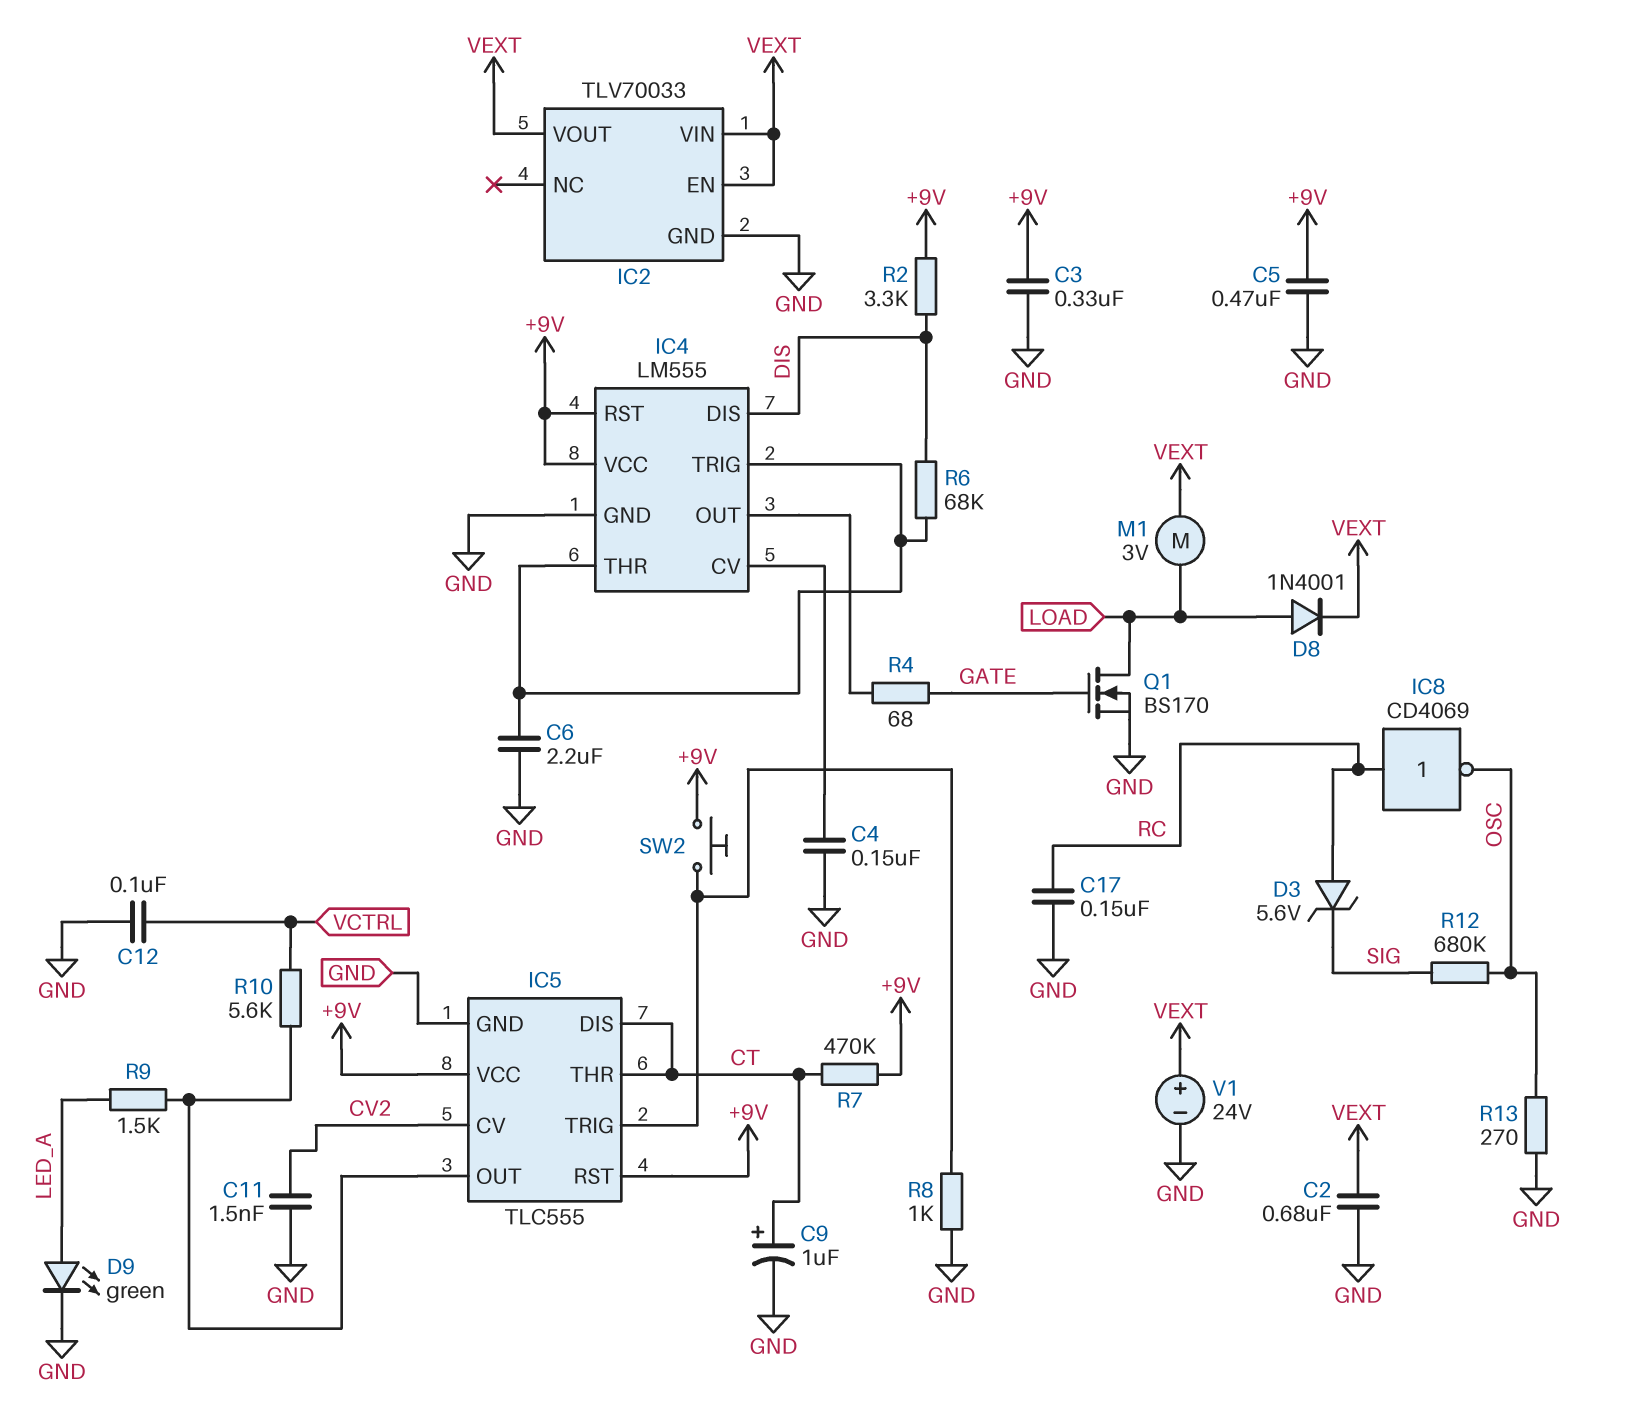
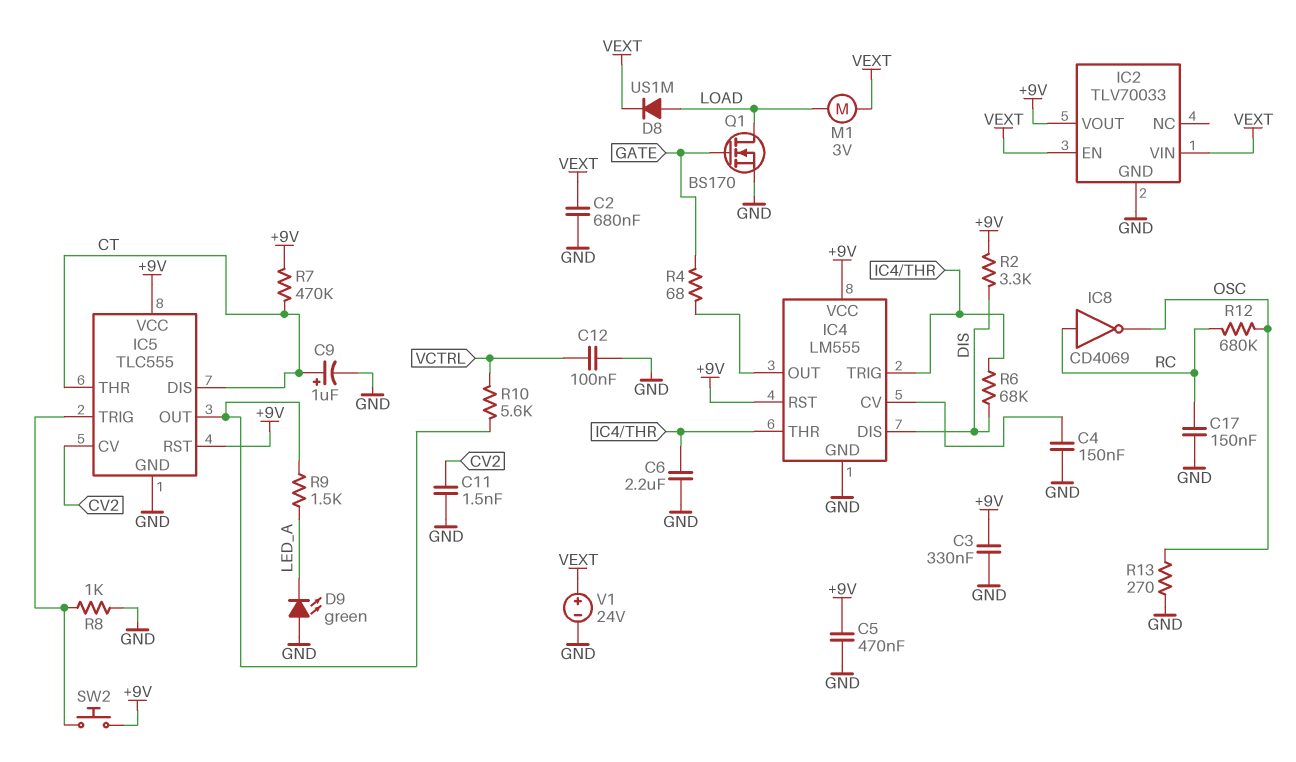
D3: zener 5.6V (A RC, K SIG) -> none
D8: diode 1N4001 (A LOAD, K VEXT) -> diode US1M (A LOAD, K VEXT)
D9: LED green (A LED_A, K GND) -> LED green (A GND, K LED_A)
IC2 pin VOUT: VEXT -> +9V
R12: 680k (OSC, SIG) -> 680k (OSC, RC)

